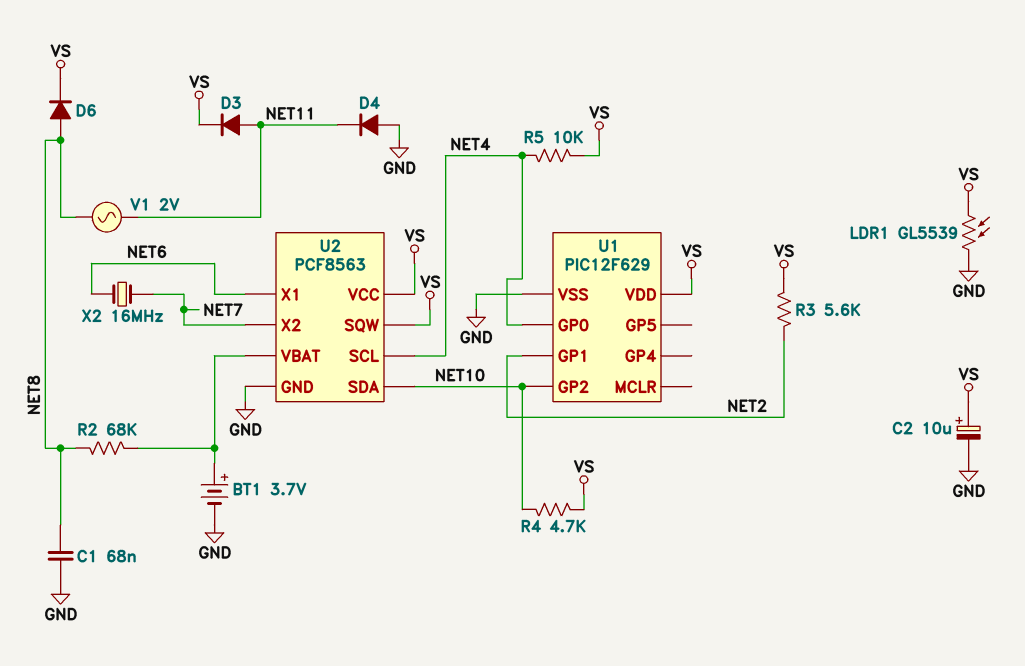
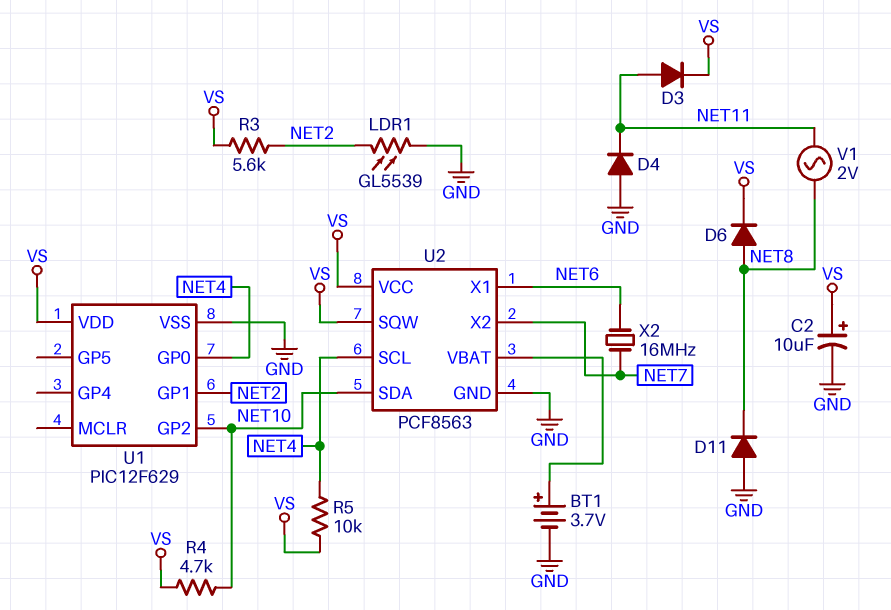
C1: 68nF (GND, NET8) -> none
D11: none -> diode (A GND, K NET8)
LDR1: GL5539 (GND, VS) -> GL5539 (GND, NET2)
R2: 68k (NET8, U2/VBAT) -> none

